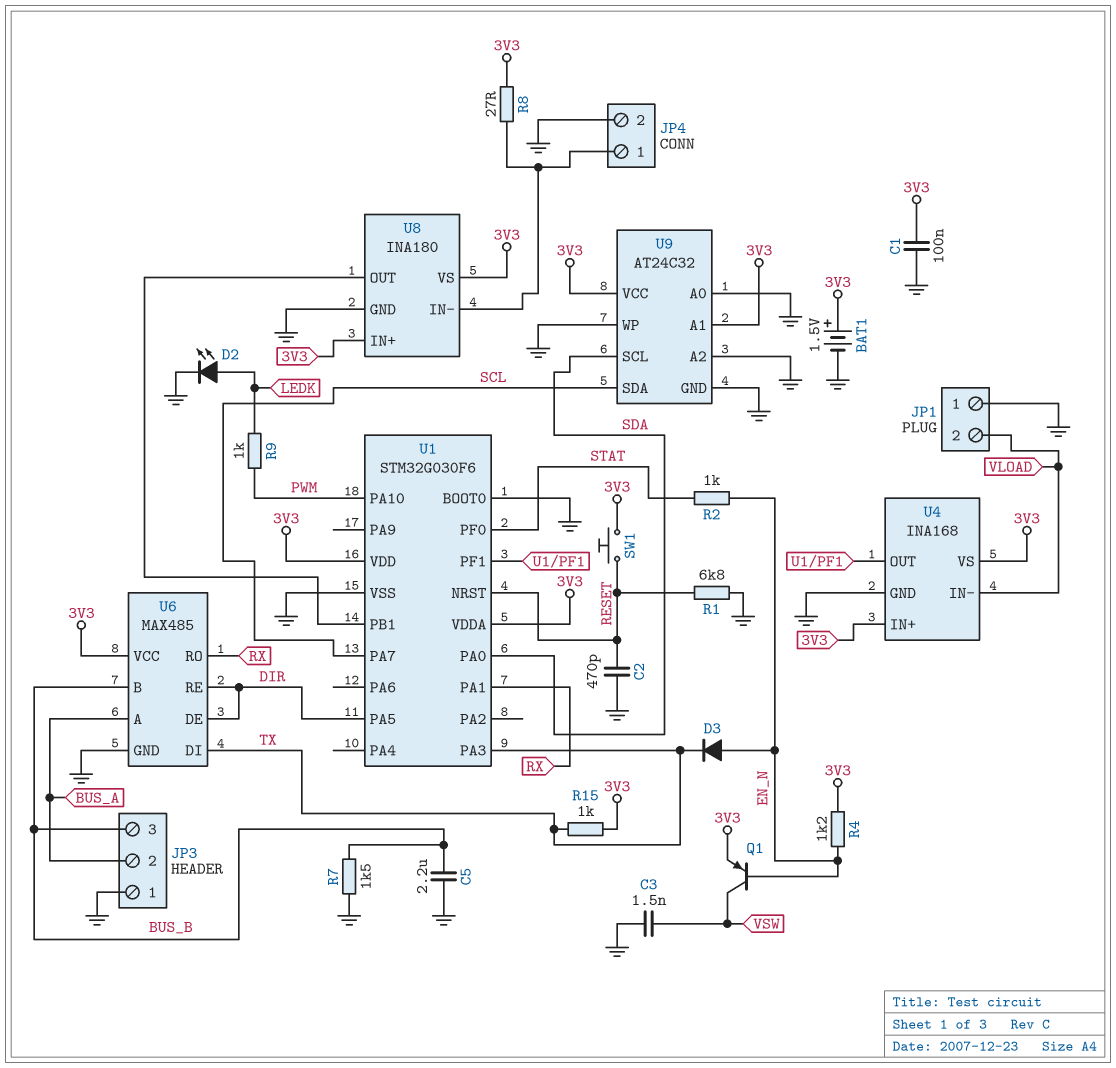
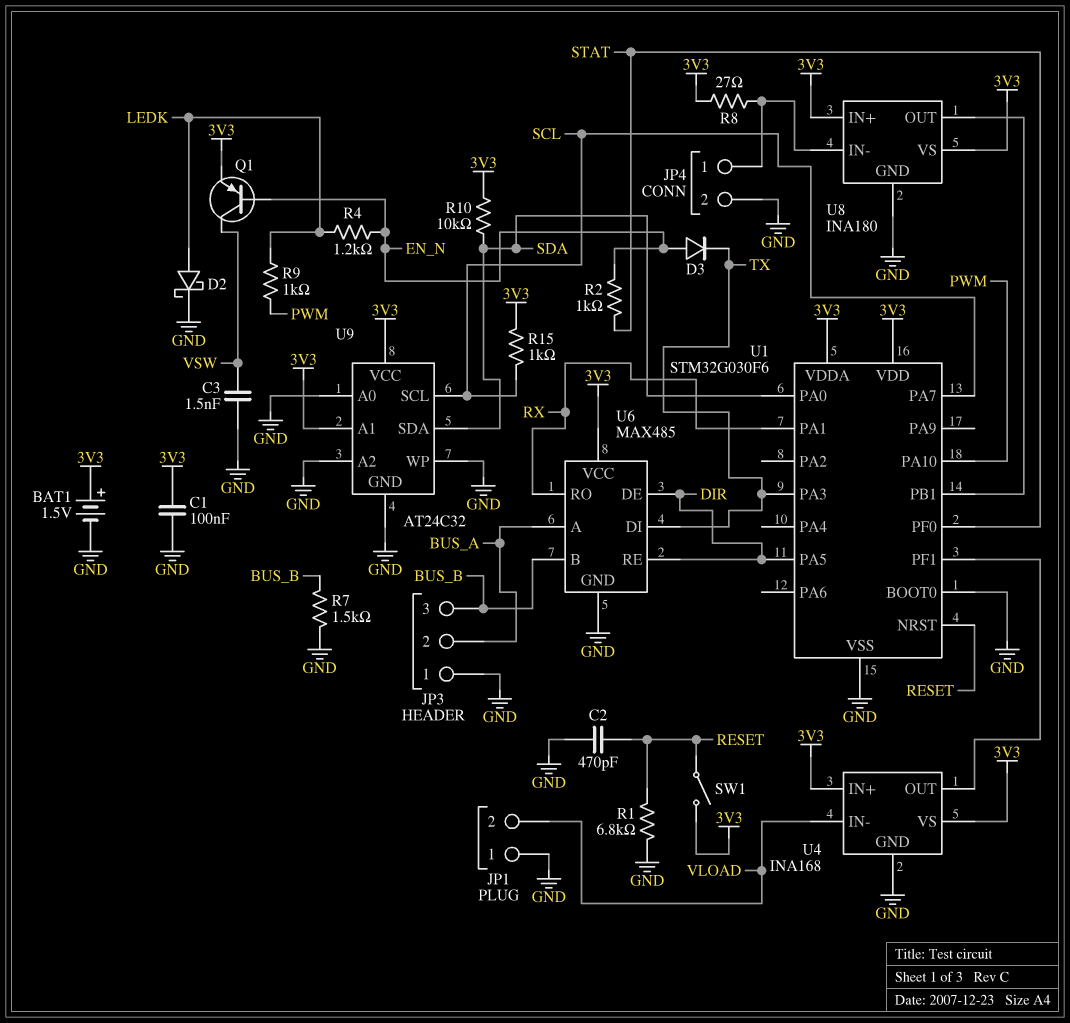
C5: 2.2uF (BUS_B, GND) -> none
D2: LED (A LEDK, K GND) -> schottky (A LEDK, K GND)
R4: 1.2k (3V3, EN_N) -> 1.2k (EN_N, LEDK)
R10: none -> 10k (3V3, SDA)
R15: 1k (3V3, TX) -> 1k (3V3, SCL)
SW1: button (3V3, RESET) -> switch (3V3, RESET)
U9 pin SCL: SDA -> SCL
U9 pin SDA: SCL -> SDA

